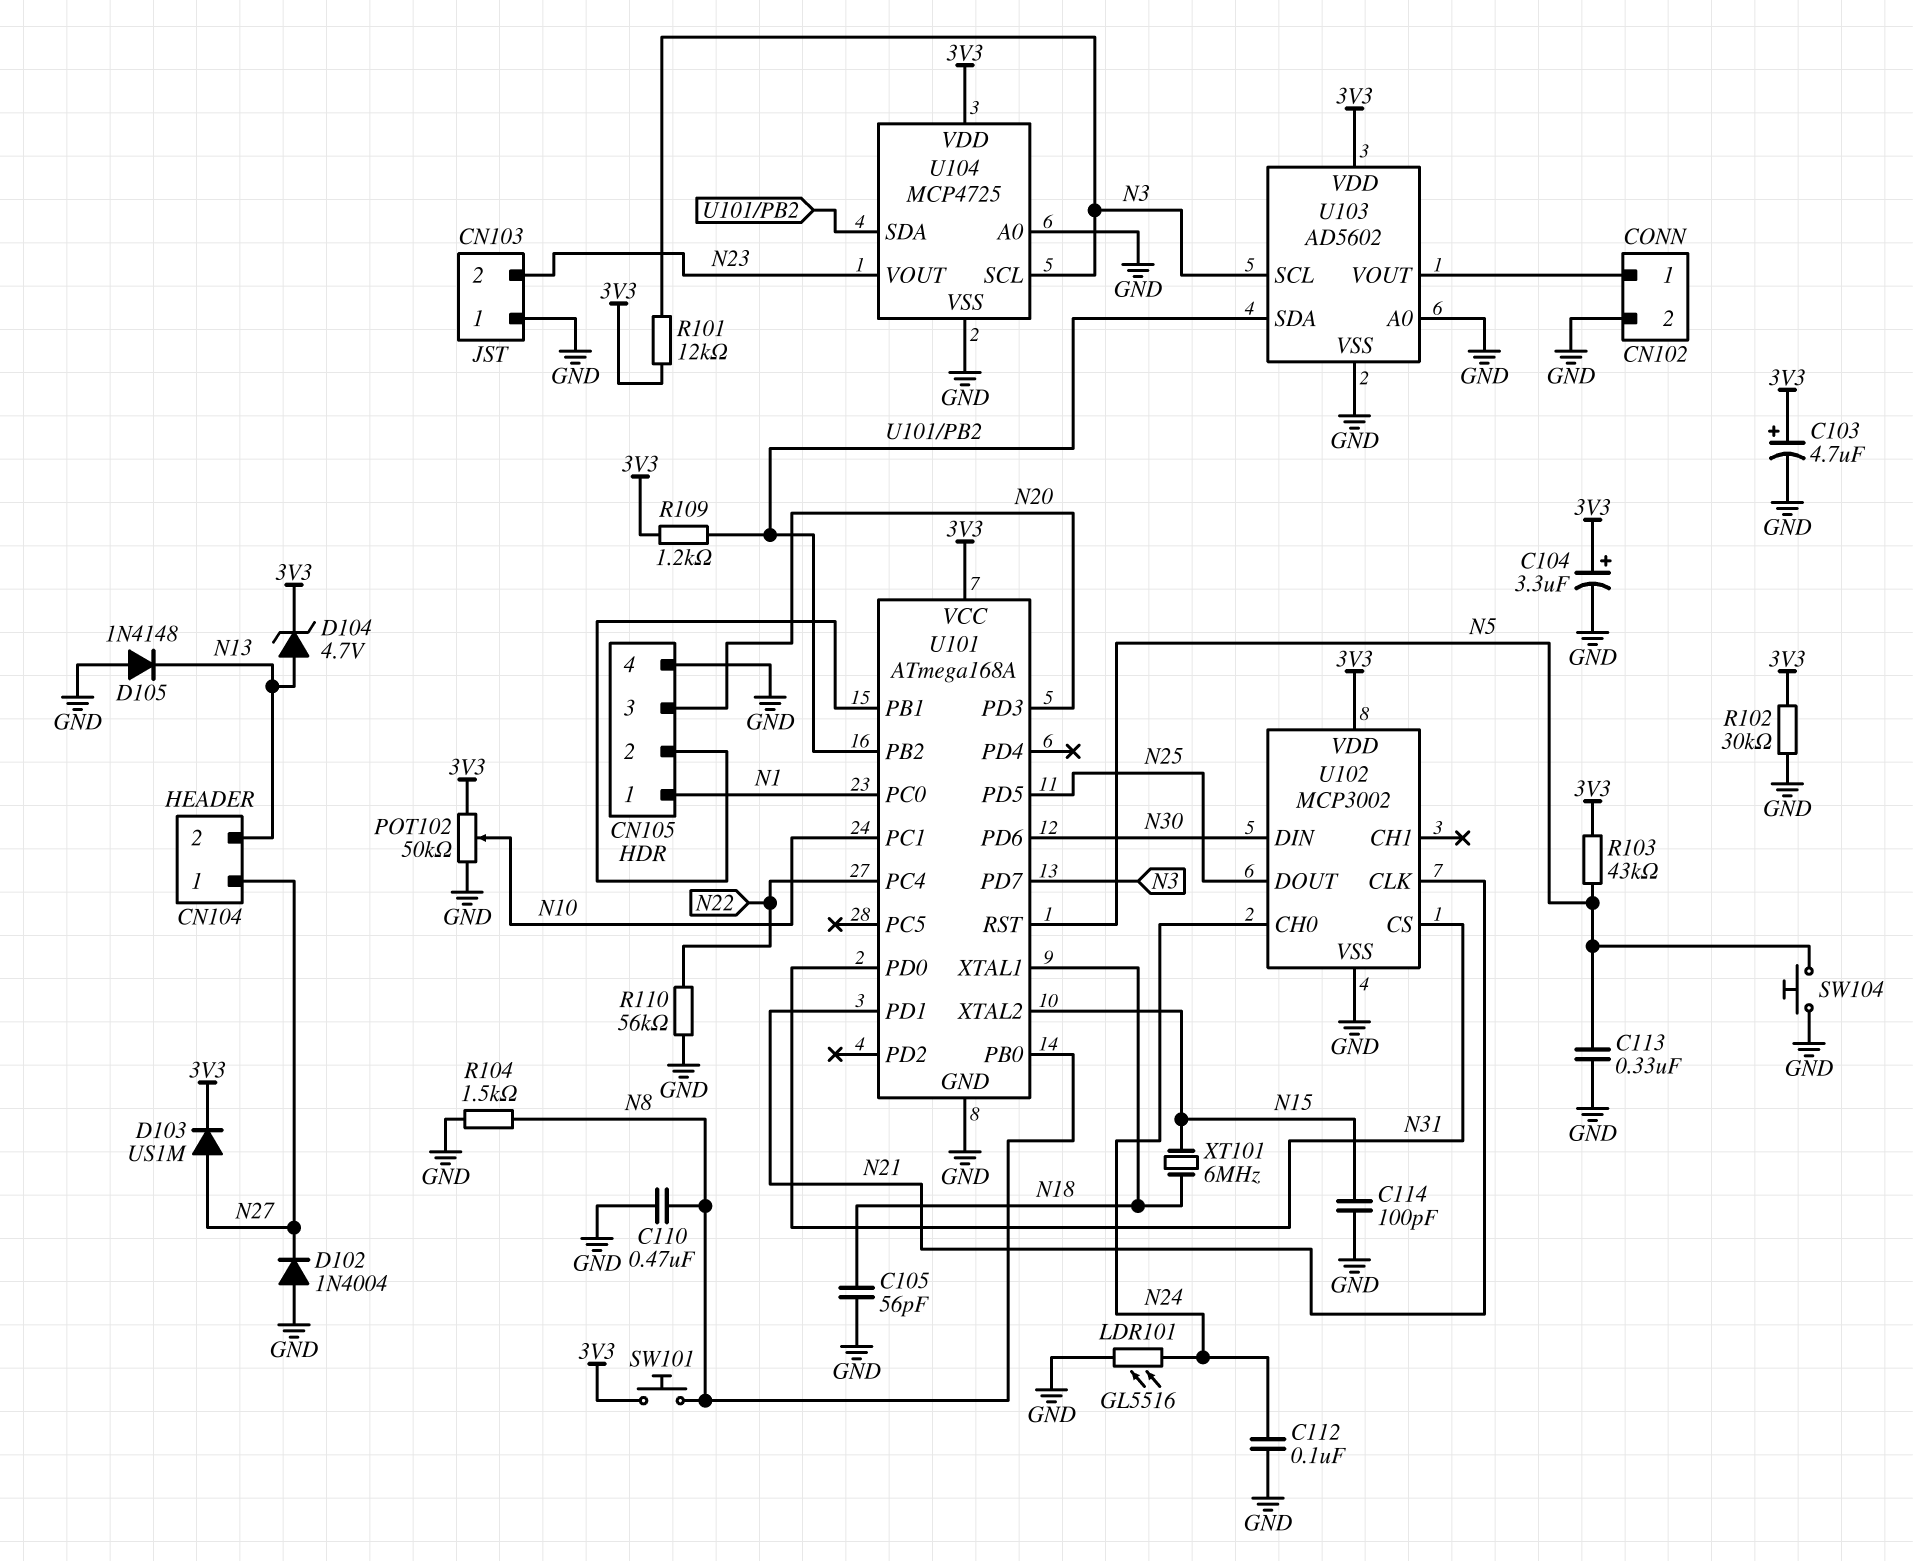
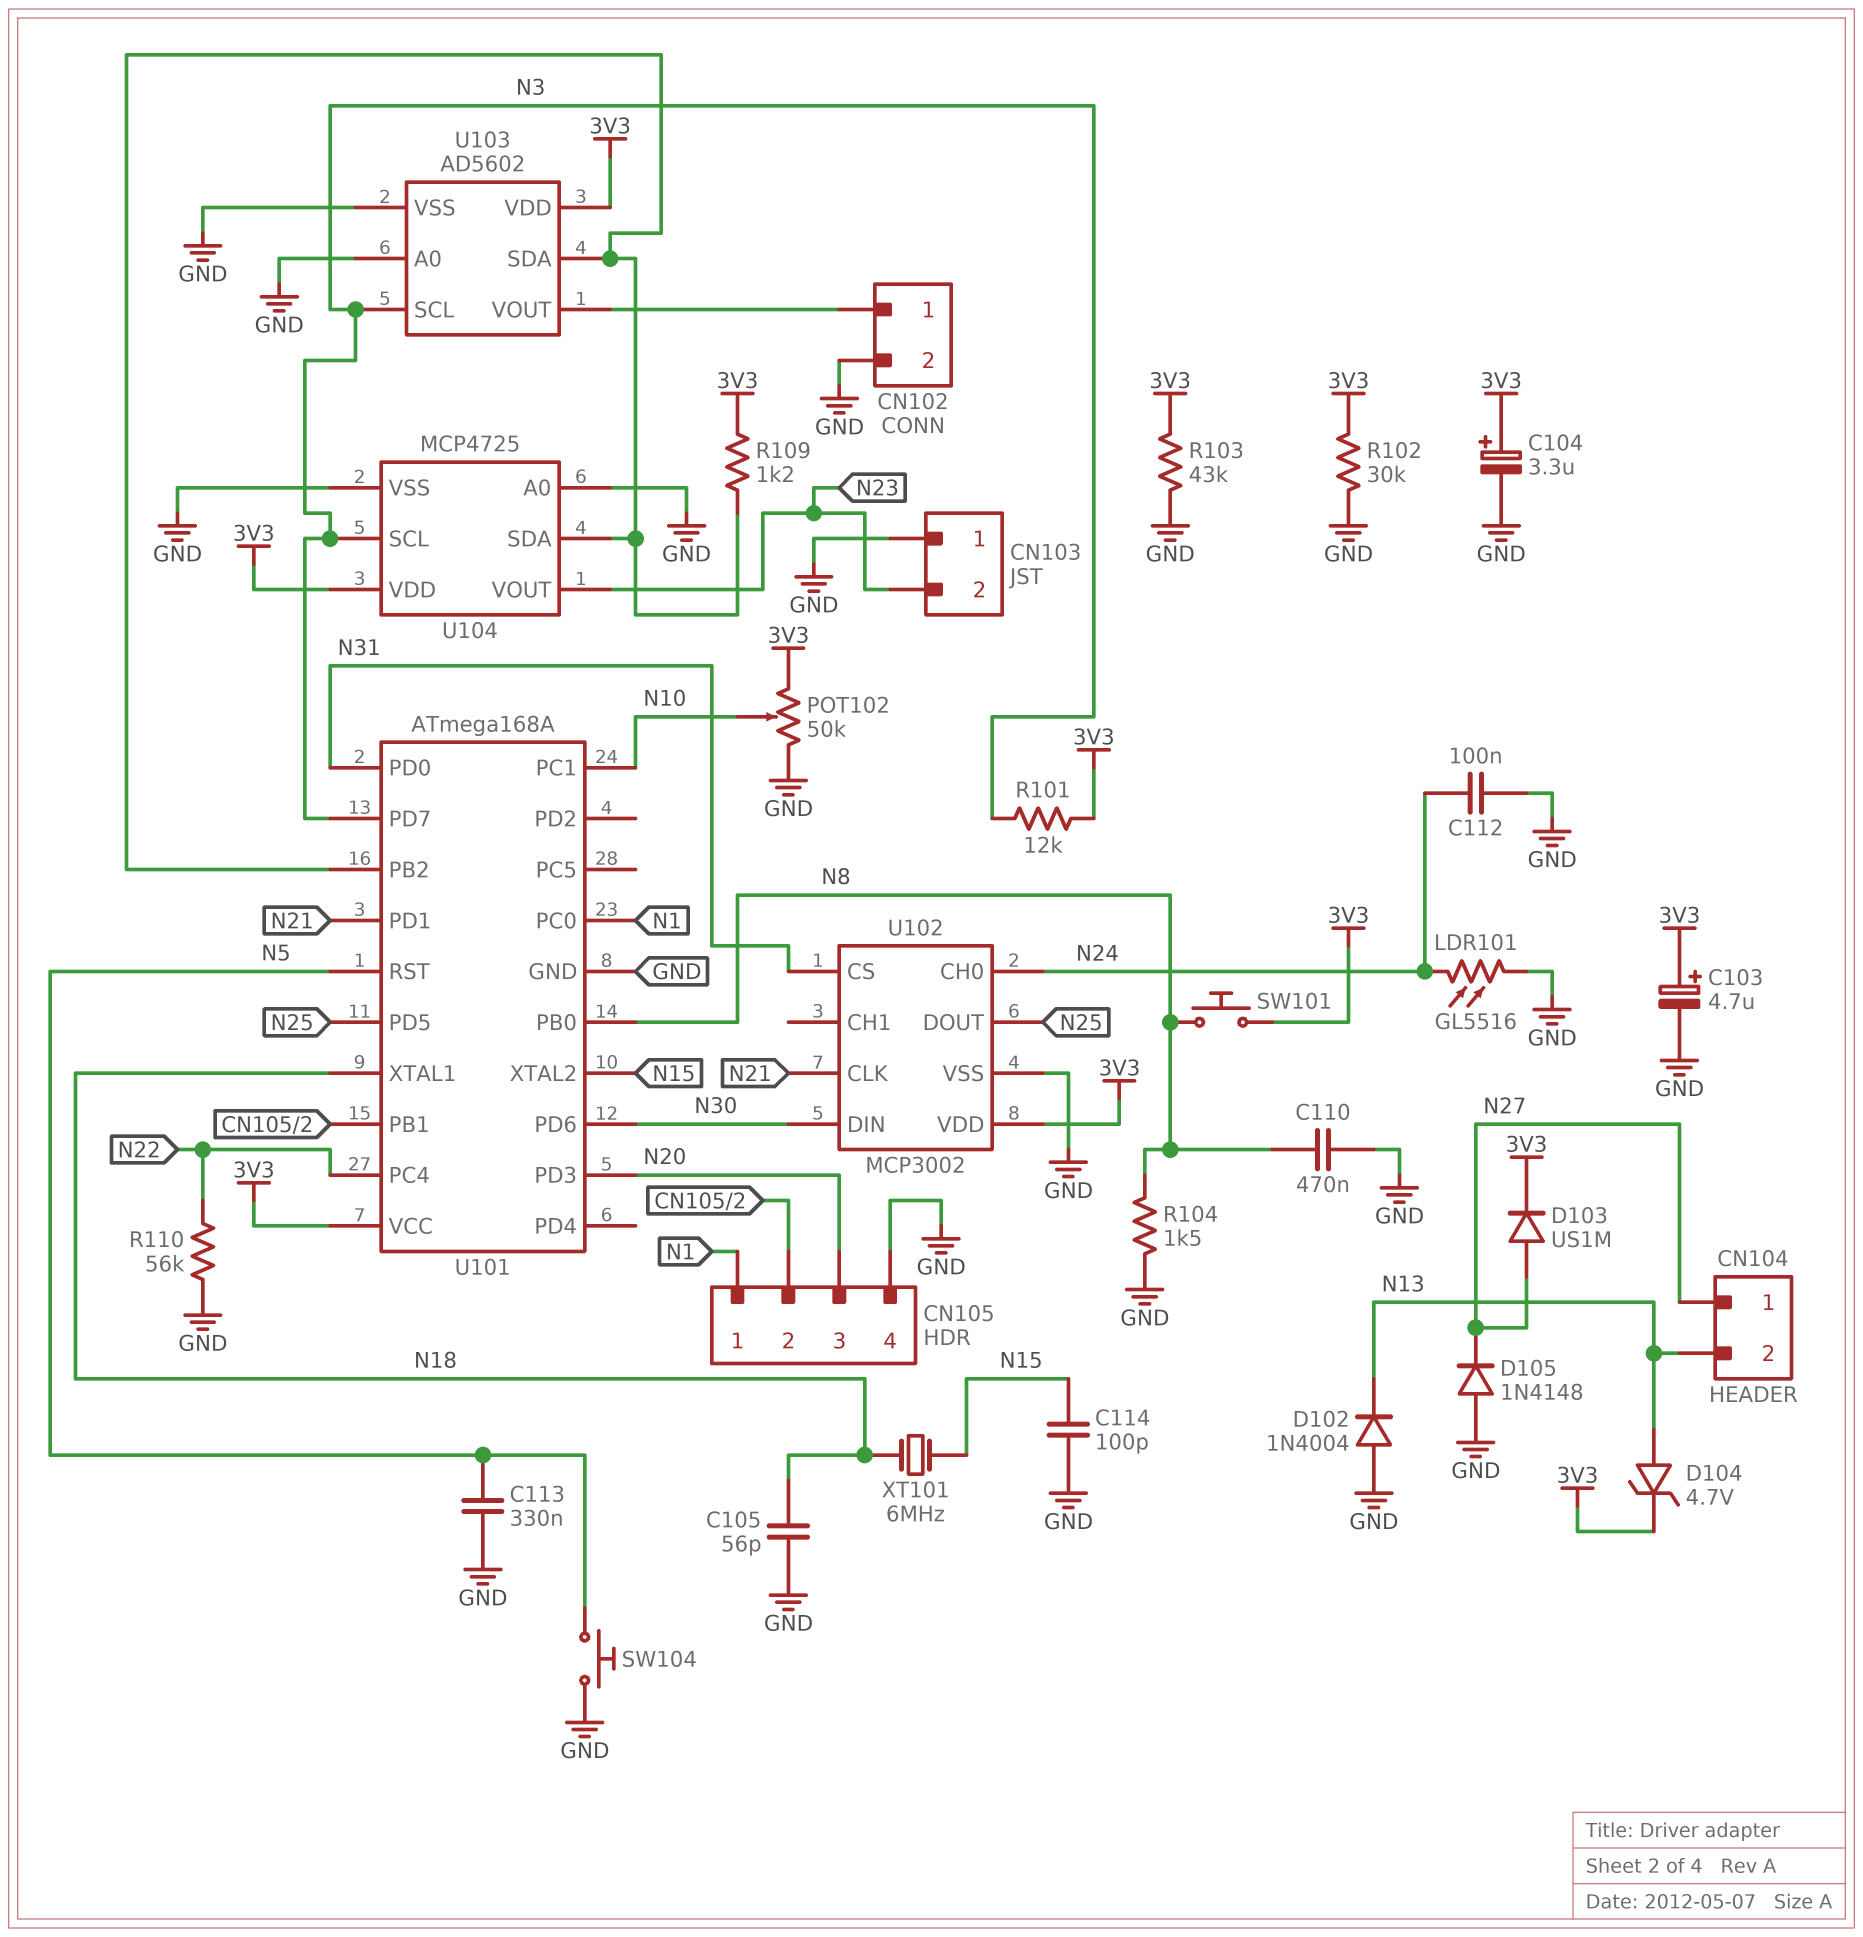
D102: diode 1N4004 (A GND, K N27) -> diode 1N4004 (A GND, K N13)
D105: diode 1N4148 (A GND, K N13) -> diode 1N4148 (A GND, K N27)
R103: 43k (3V3, N5) -> 43k (3V3, GND)

